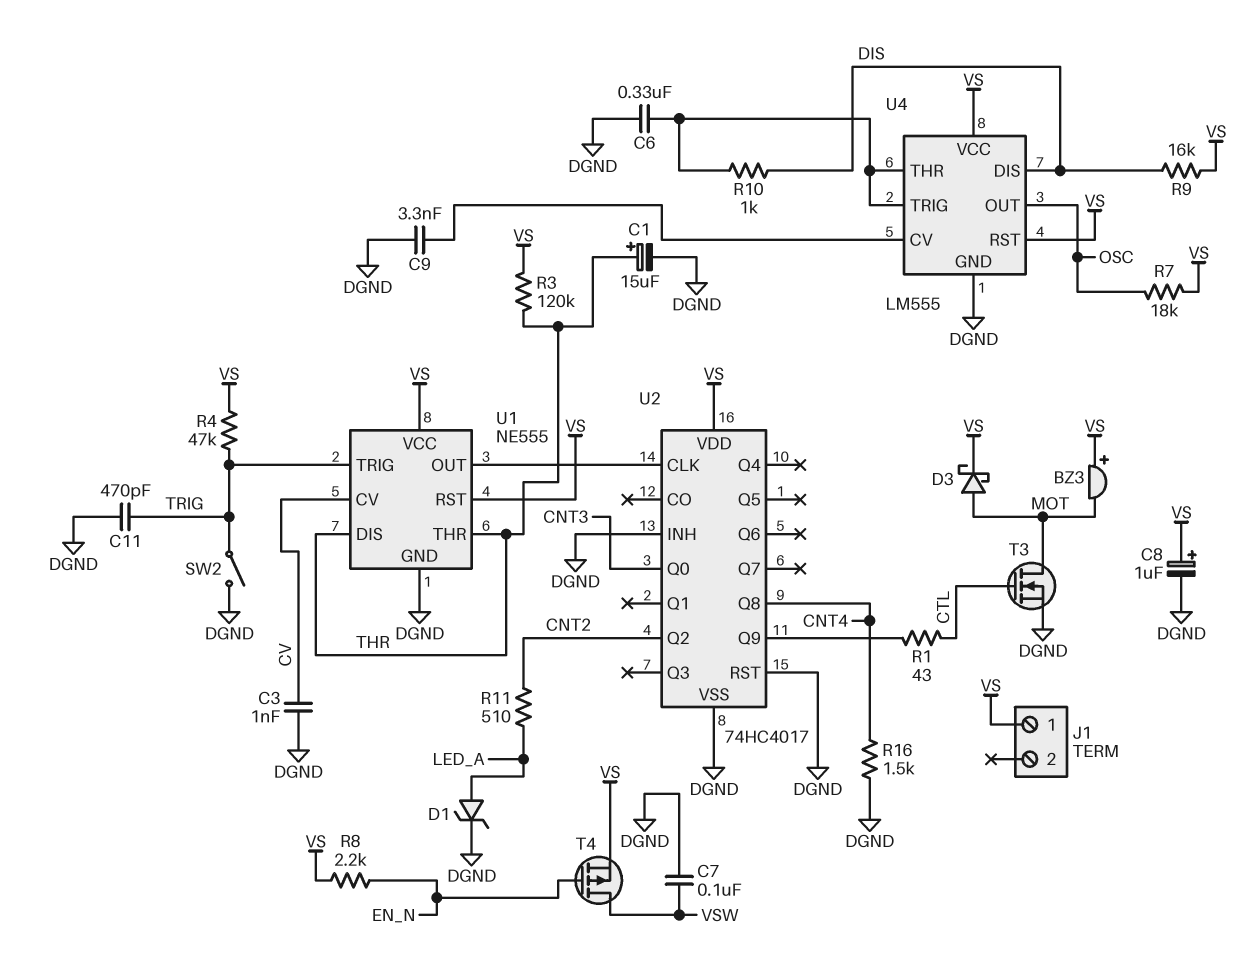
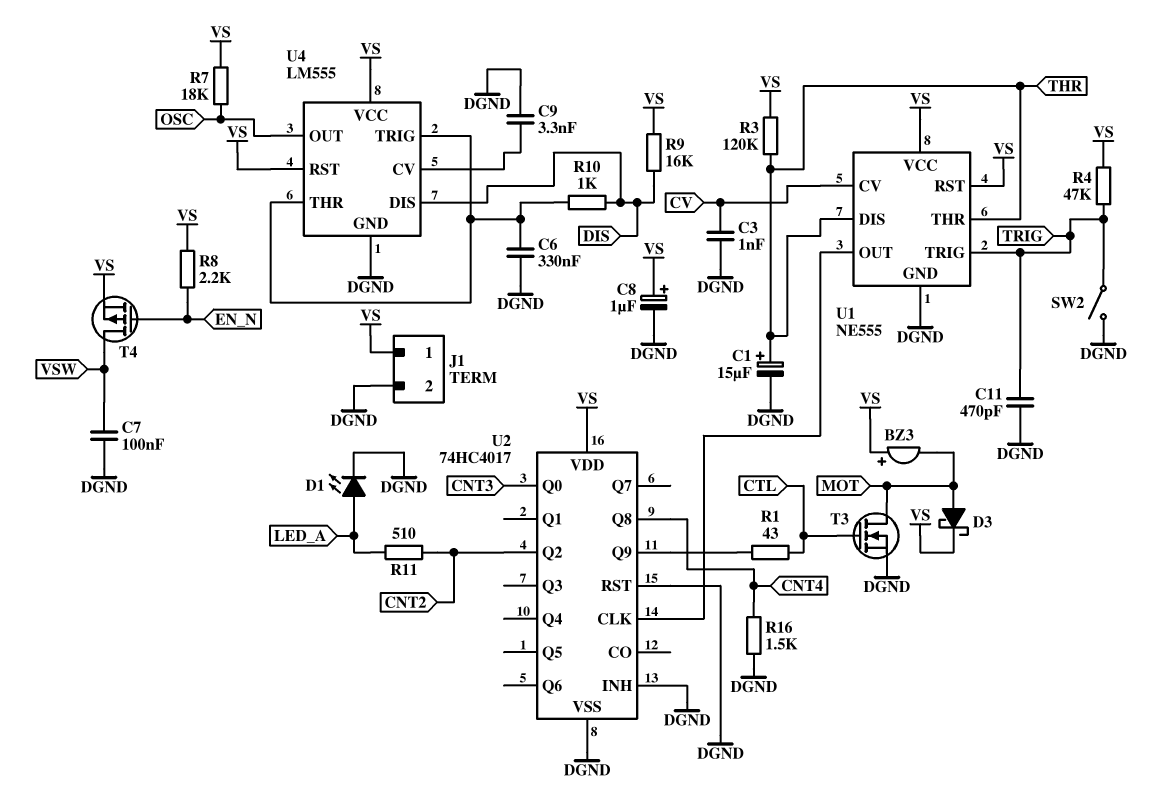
D1: zener (A LED_A, K DGND) -> LED (A LED_A, K DGND)
J1 pin 2: none -> DGND

